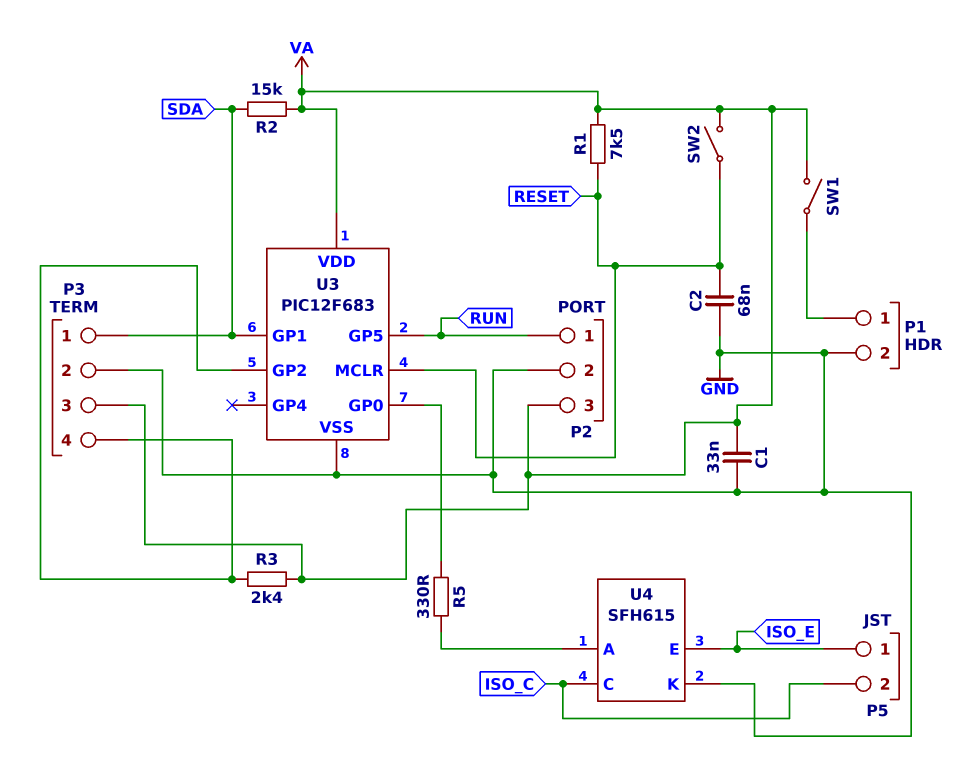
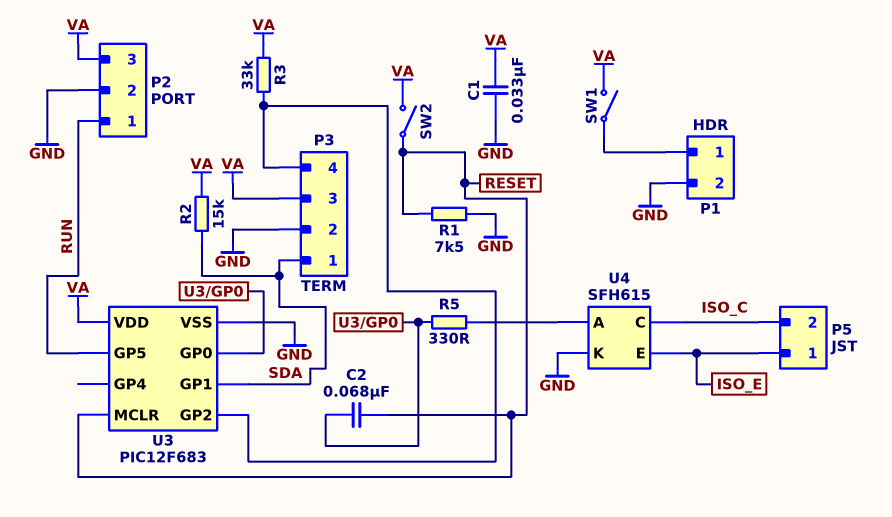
C2: 68nF (GND, RESET) -> 68nF (RESET, U3/GP0)
R1: 7.5k (RESET, VA) -> 7.5k (GND, RESET)
R3: 2.4k (P3/4, VA) -> 33k (P3/4, VA)

